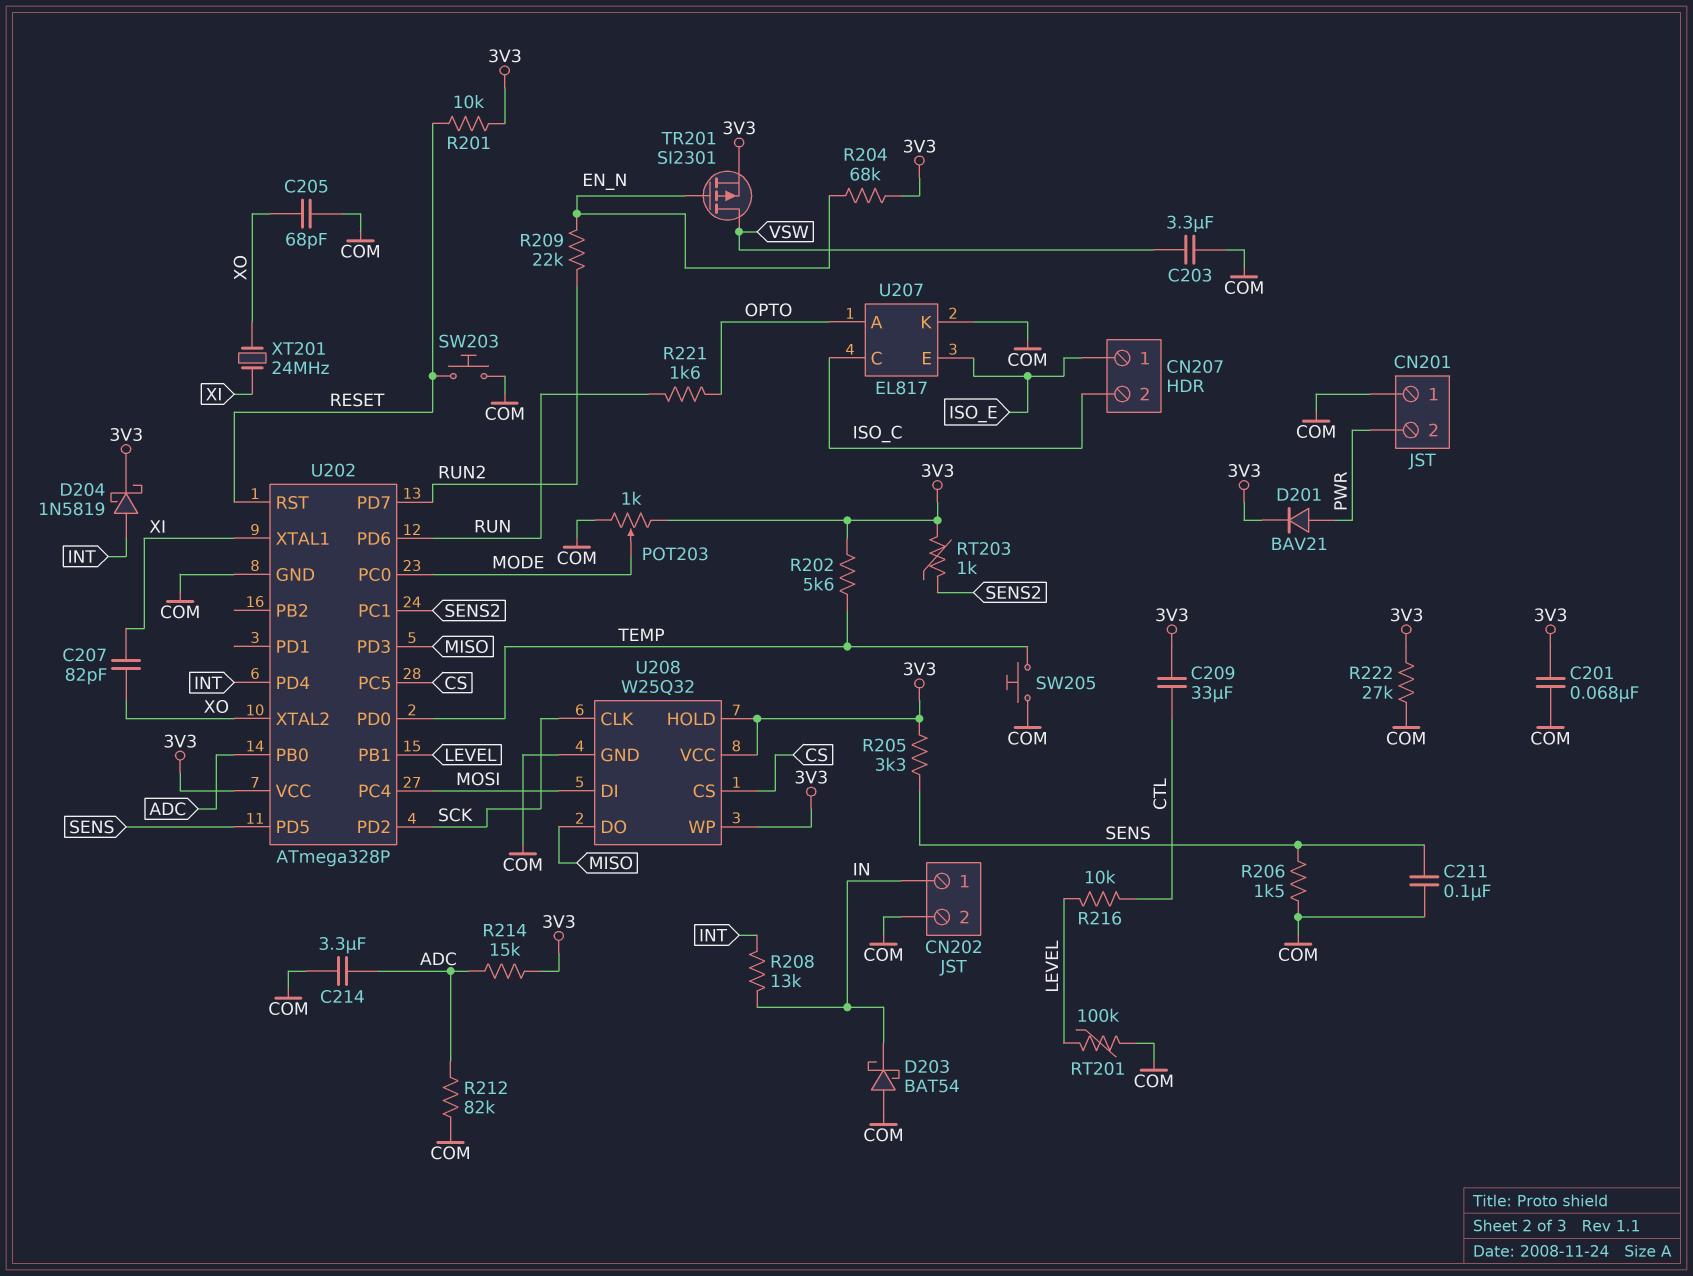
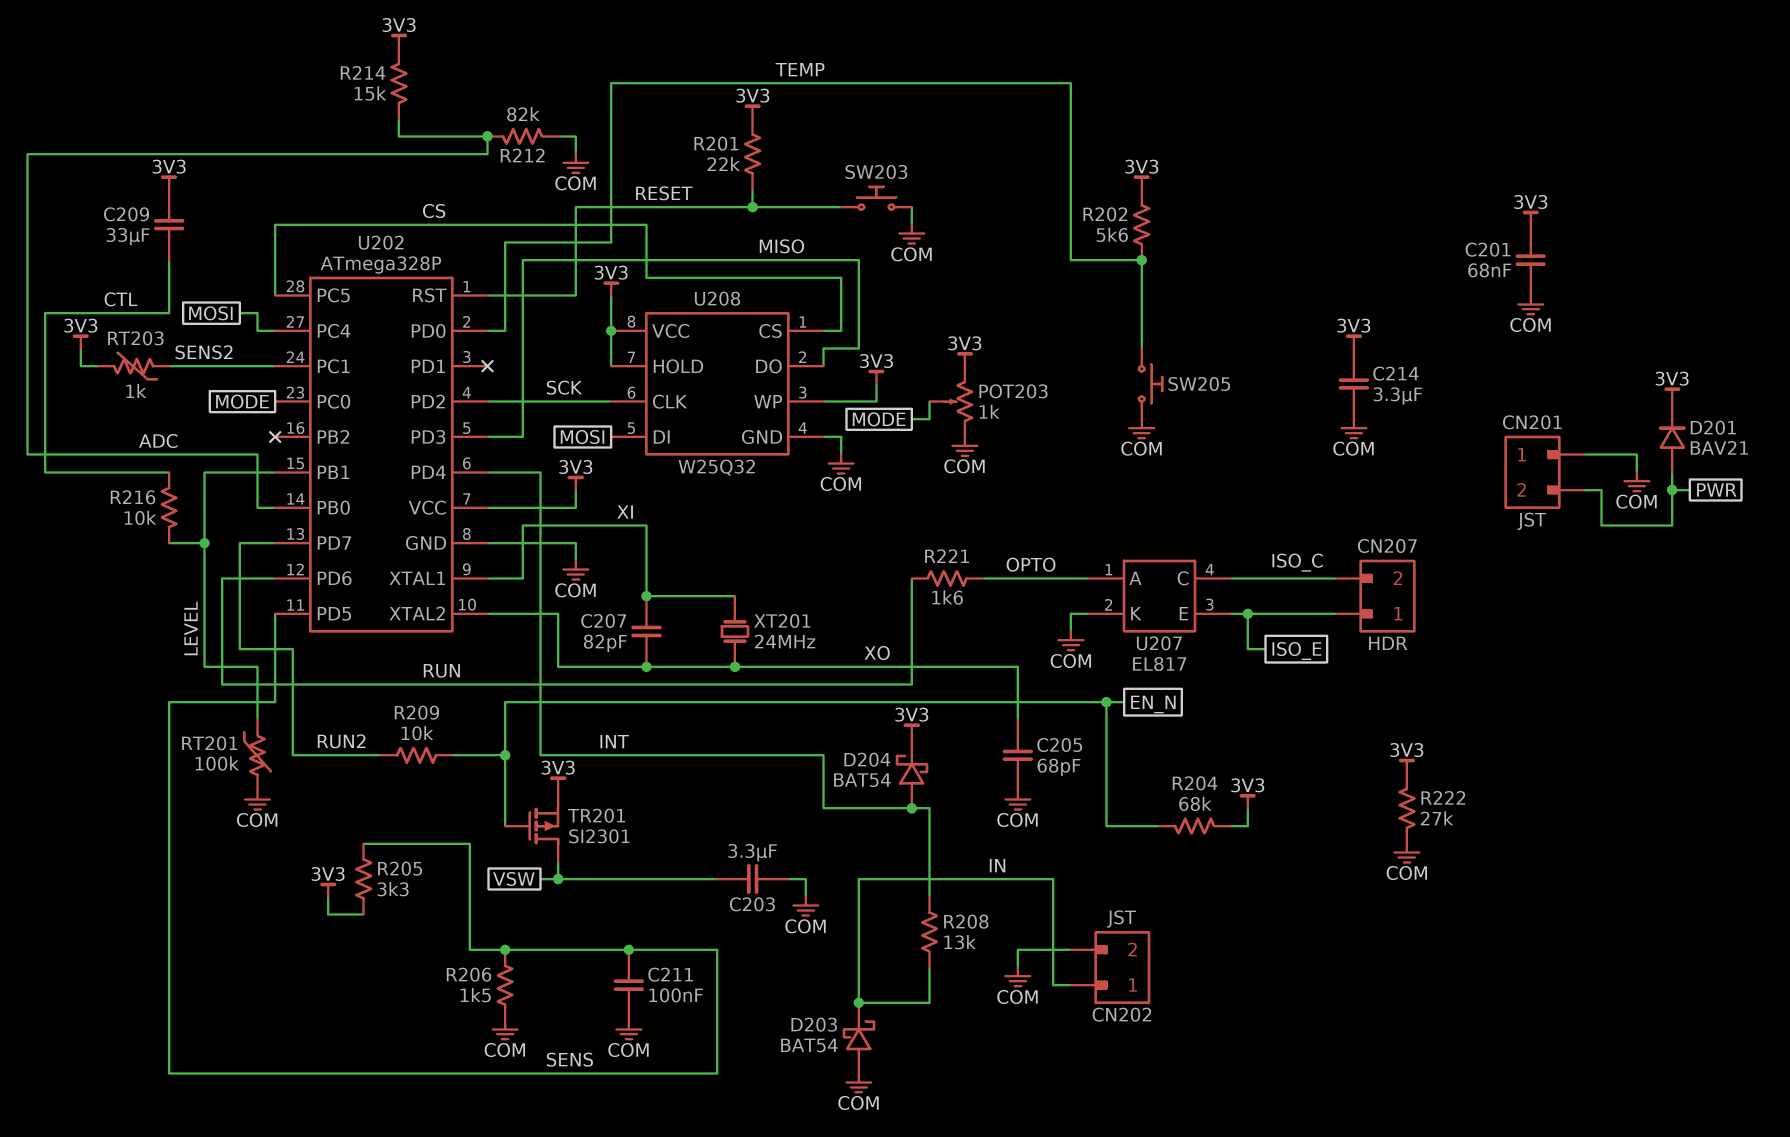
C214: 3.3uF (ADC, COM) -> 3.3uF (3V3, COM)
D204: schottky 1N5819 (A INT, K 3V3) -> schottky BAT54 (A INT, K 3V3)
R201: 10k (3V3, RESET) -> 22k (3V3, RESET)
R209: 22k (EN_N, RUN2) -> 10k (EN_N, RUN2)

